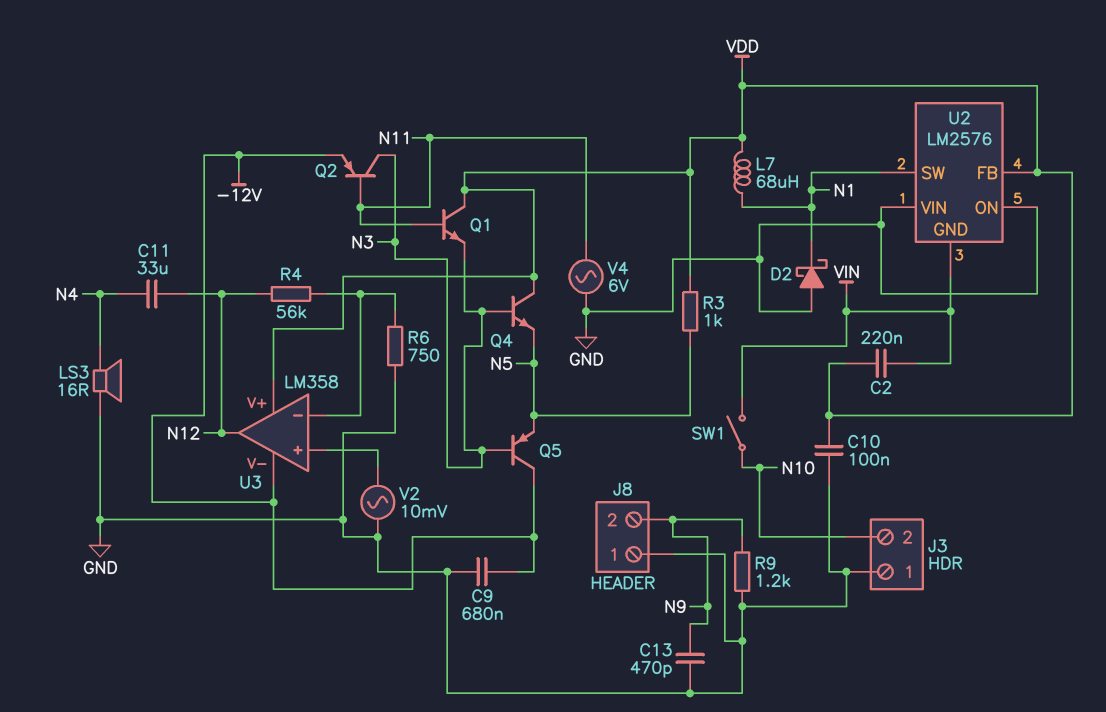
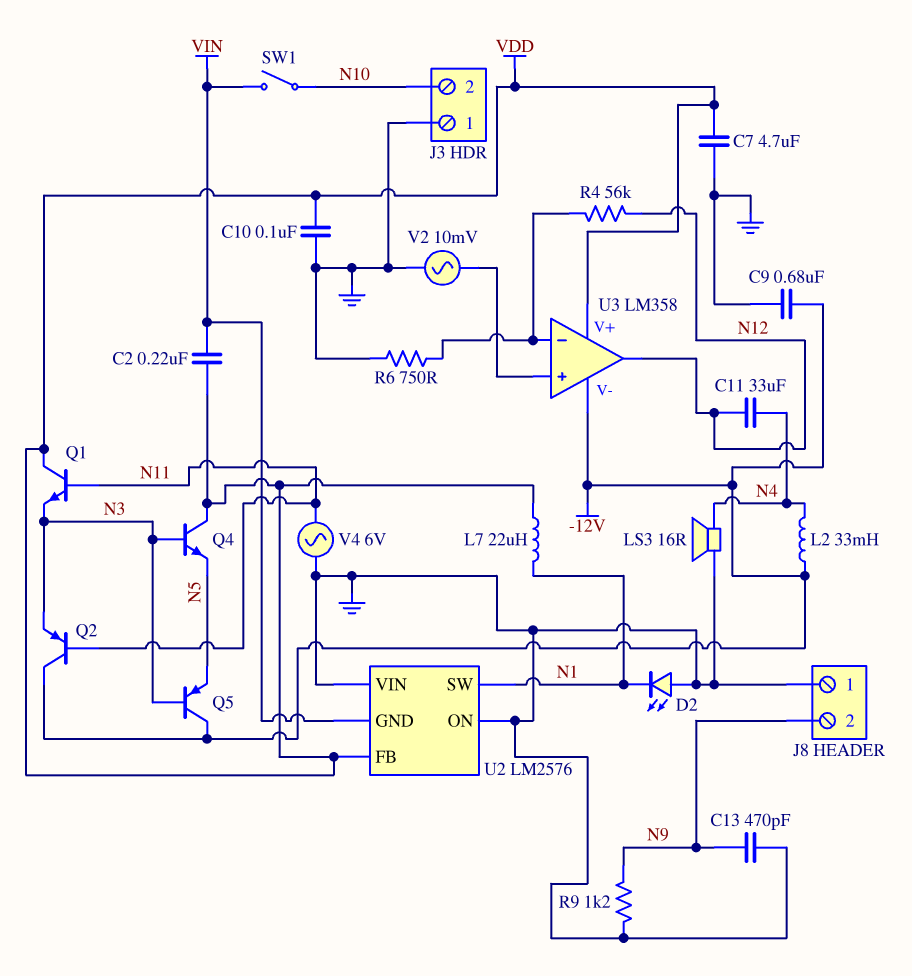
C7: none -> 4.7uF (GND, VDD)
D2: schottky (A GND, K N1) -> LED (A GND, K N1)
L2: none -> 33mH (-12V, N4)
L7: 68uH (N1, VDD) -> 22uH (N1, VDD)
Q2: PNP (B N11, C N3, E -12V) -> PNP (B N11, C -12V, E N3)
R3: 1k (N5, VDD) -> none

